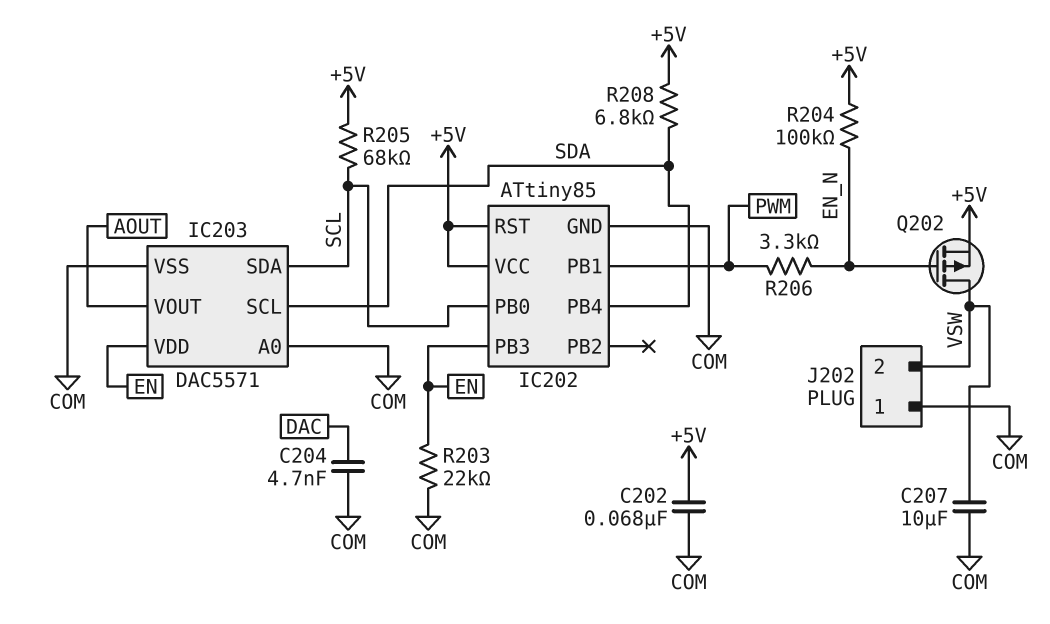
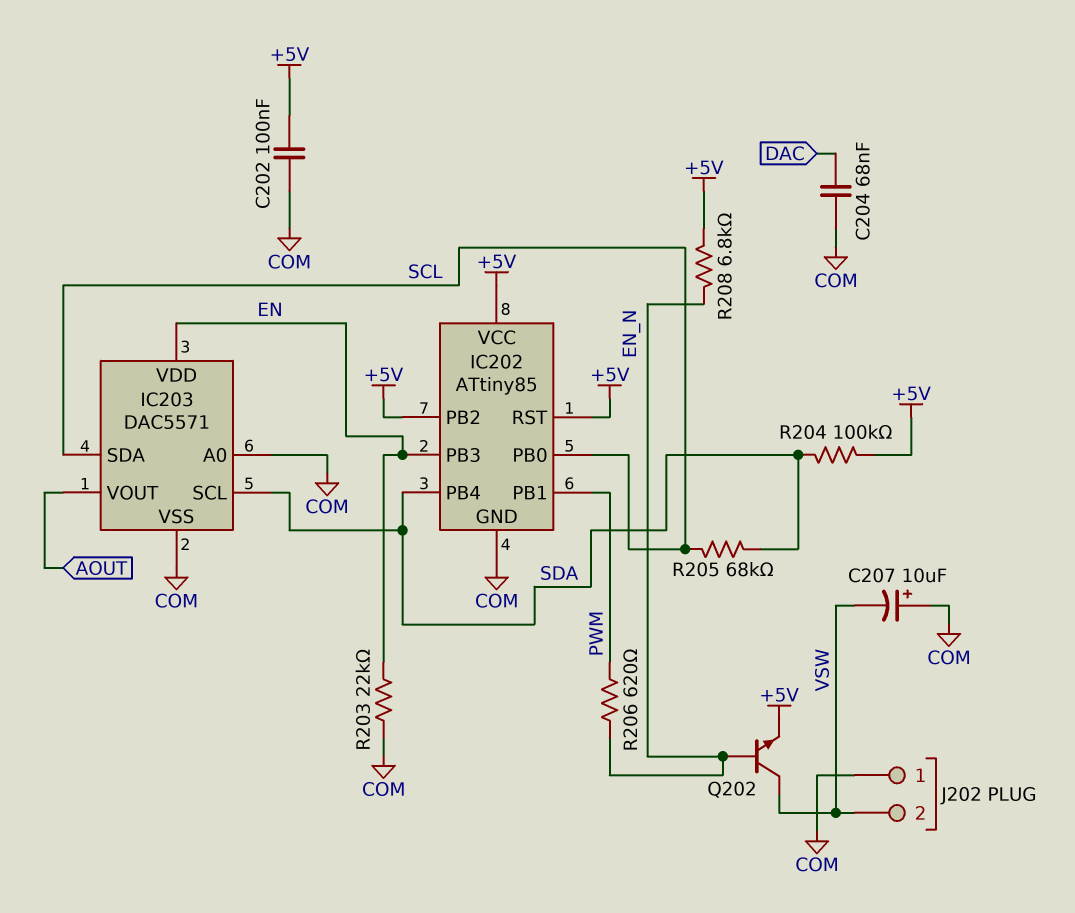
C202: 68nF (+5V, COM) -> 100nF (+5V, COM)
C204: 4.7nF (COM, DAC) -> 68nF (COM, DAC)
C207: 10uF (COM, VSW) -> 10uF (plus COM, minus VSW)
IC202 pin PB2: none -> +5V
Q202: PMOS (G EN_N, D VSW, S +5V) -> NPN (B EN_N, C VSW, E +5V)
R204: 100k (+5V, EN_N) -> 100k (+5V, SDA)
R205: 68k (+5V, SCL) -> 68k (SCL, SDA)
R206: 3.3k (EN_N, PWM) -> 620 (EN_N, PWM)
R208: 6.8k (+5V, SDA) -> 6.8k (+5V, EN_N)

